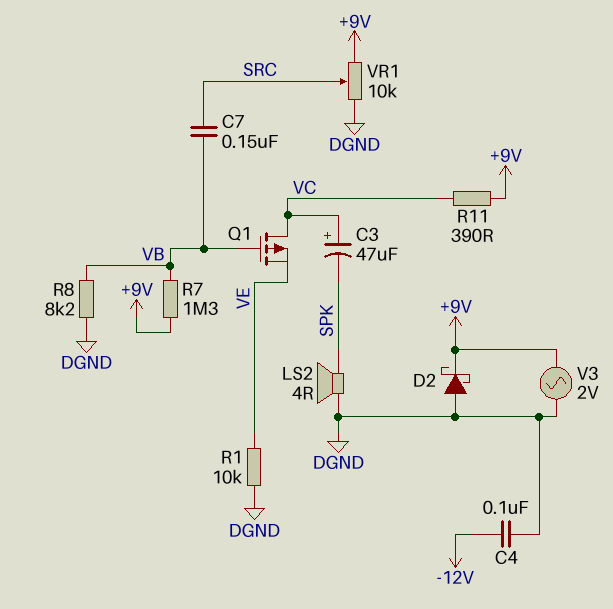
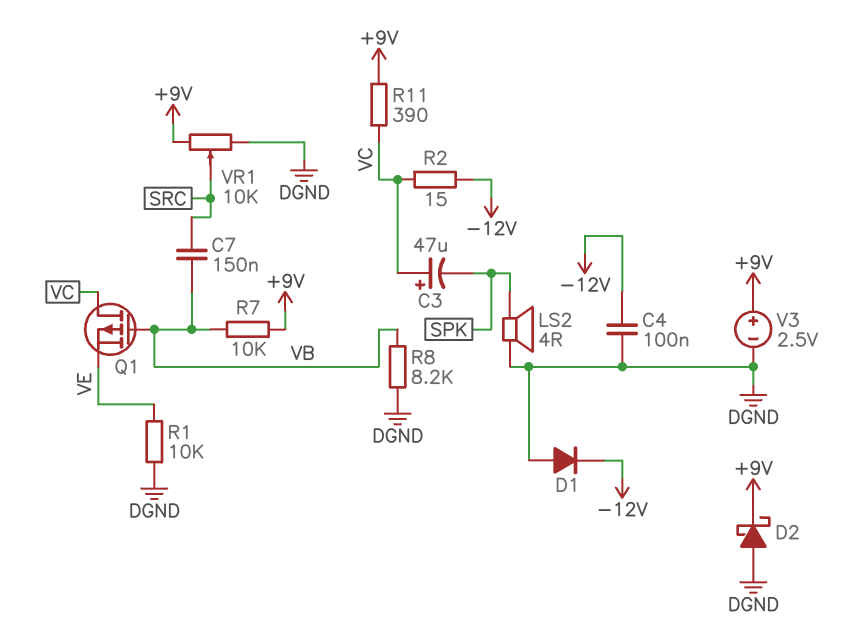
D1: none -> diode (A DGND, K -12V)
R2: none -> 15 (-12V, VC)
R7: 1.3M (+9V, VB) -> 10k (+9V, VB)
V3: AC 2V (+9V, DGND) -> 2.5V (plus +9V, minus DGND)

